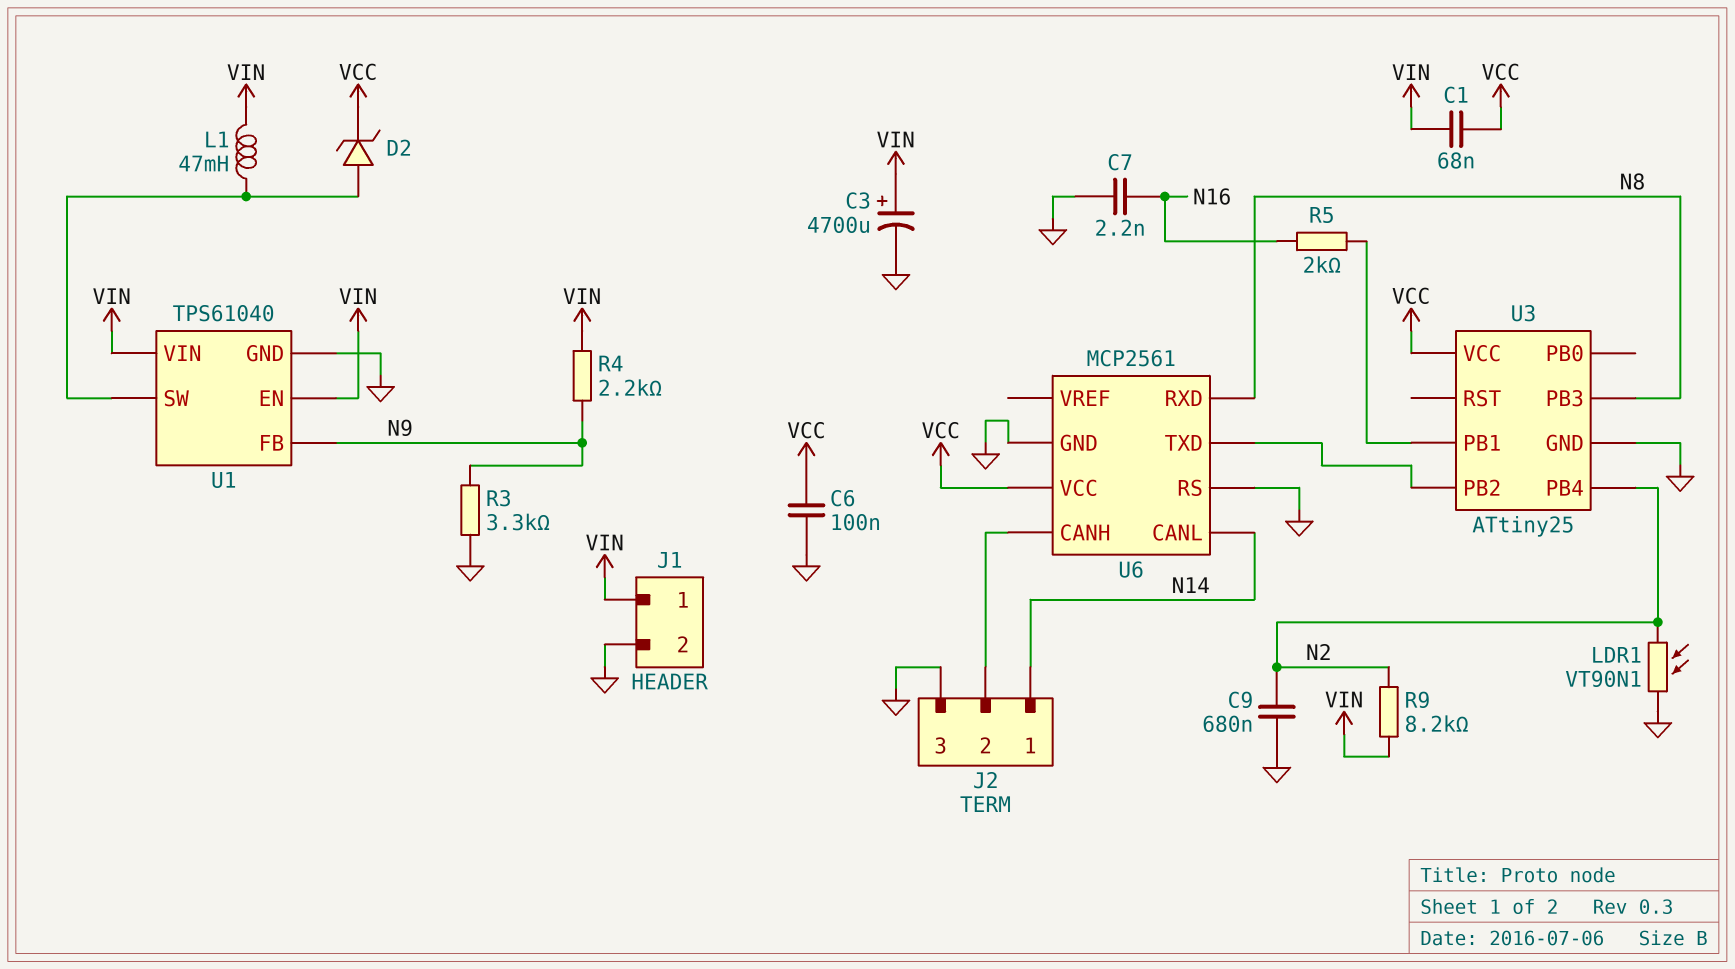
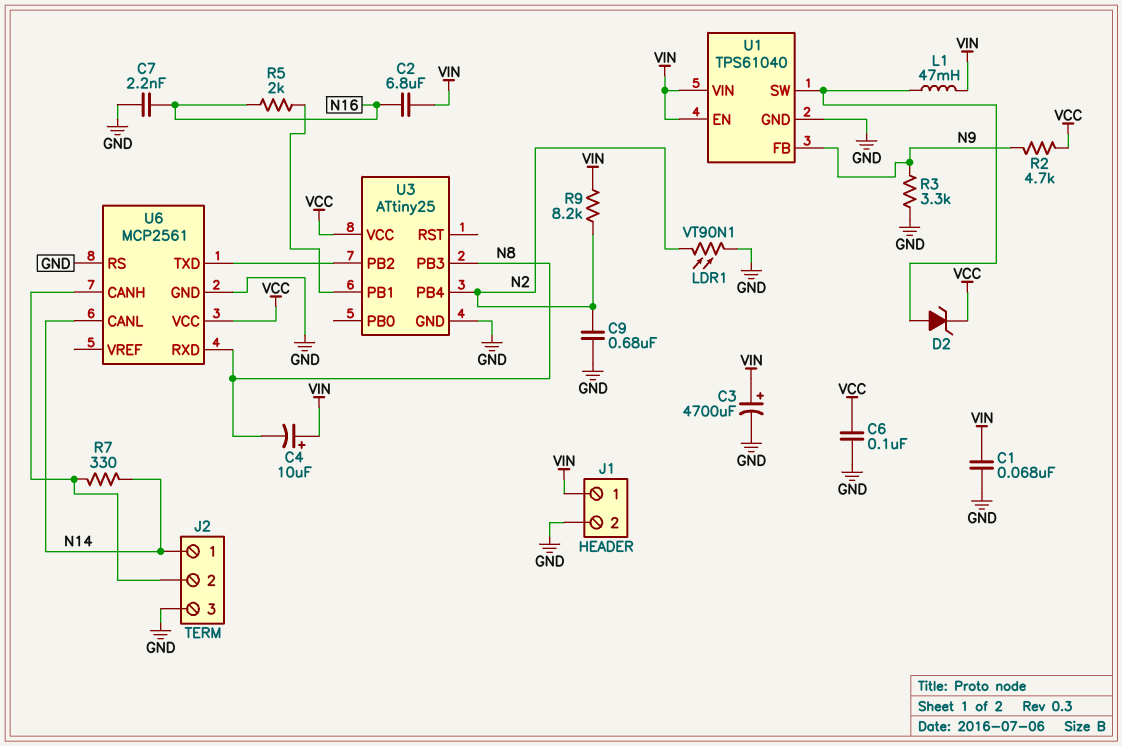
C1: 68nF (VCC, VIN) -> 68nF (GND, VIN)
C2: none -> 6.8uF (N16, VIN)
C4: none -> 10uF (plus VIN, minus N8)
R2: none -> 4.7k (N9, VCC)
R4: 2.2k (N9, VIN) -> none
R7: none -> 330 (J2/2, N14)

